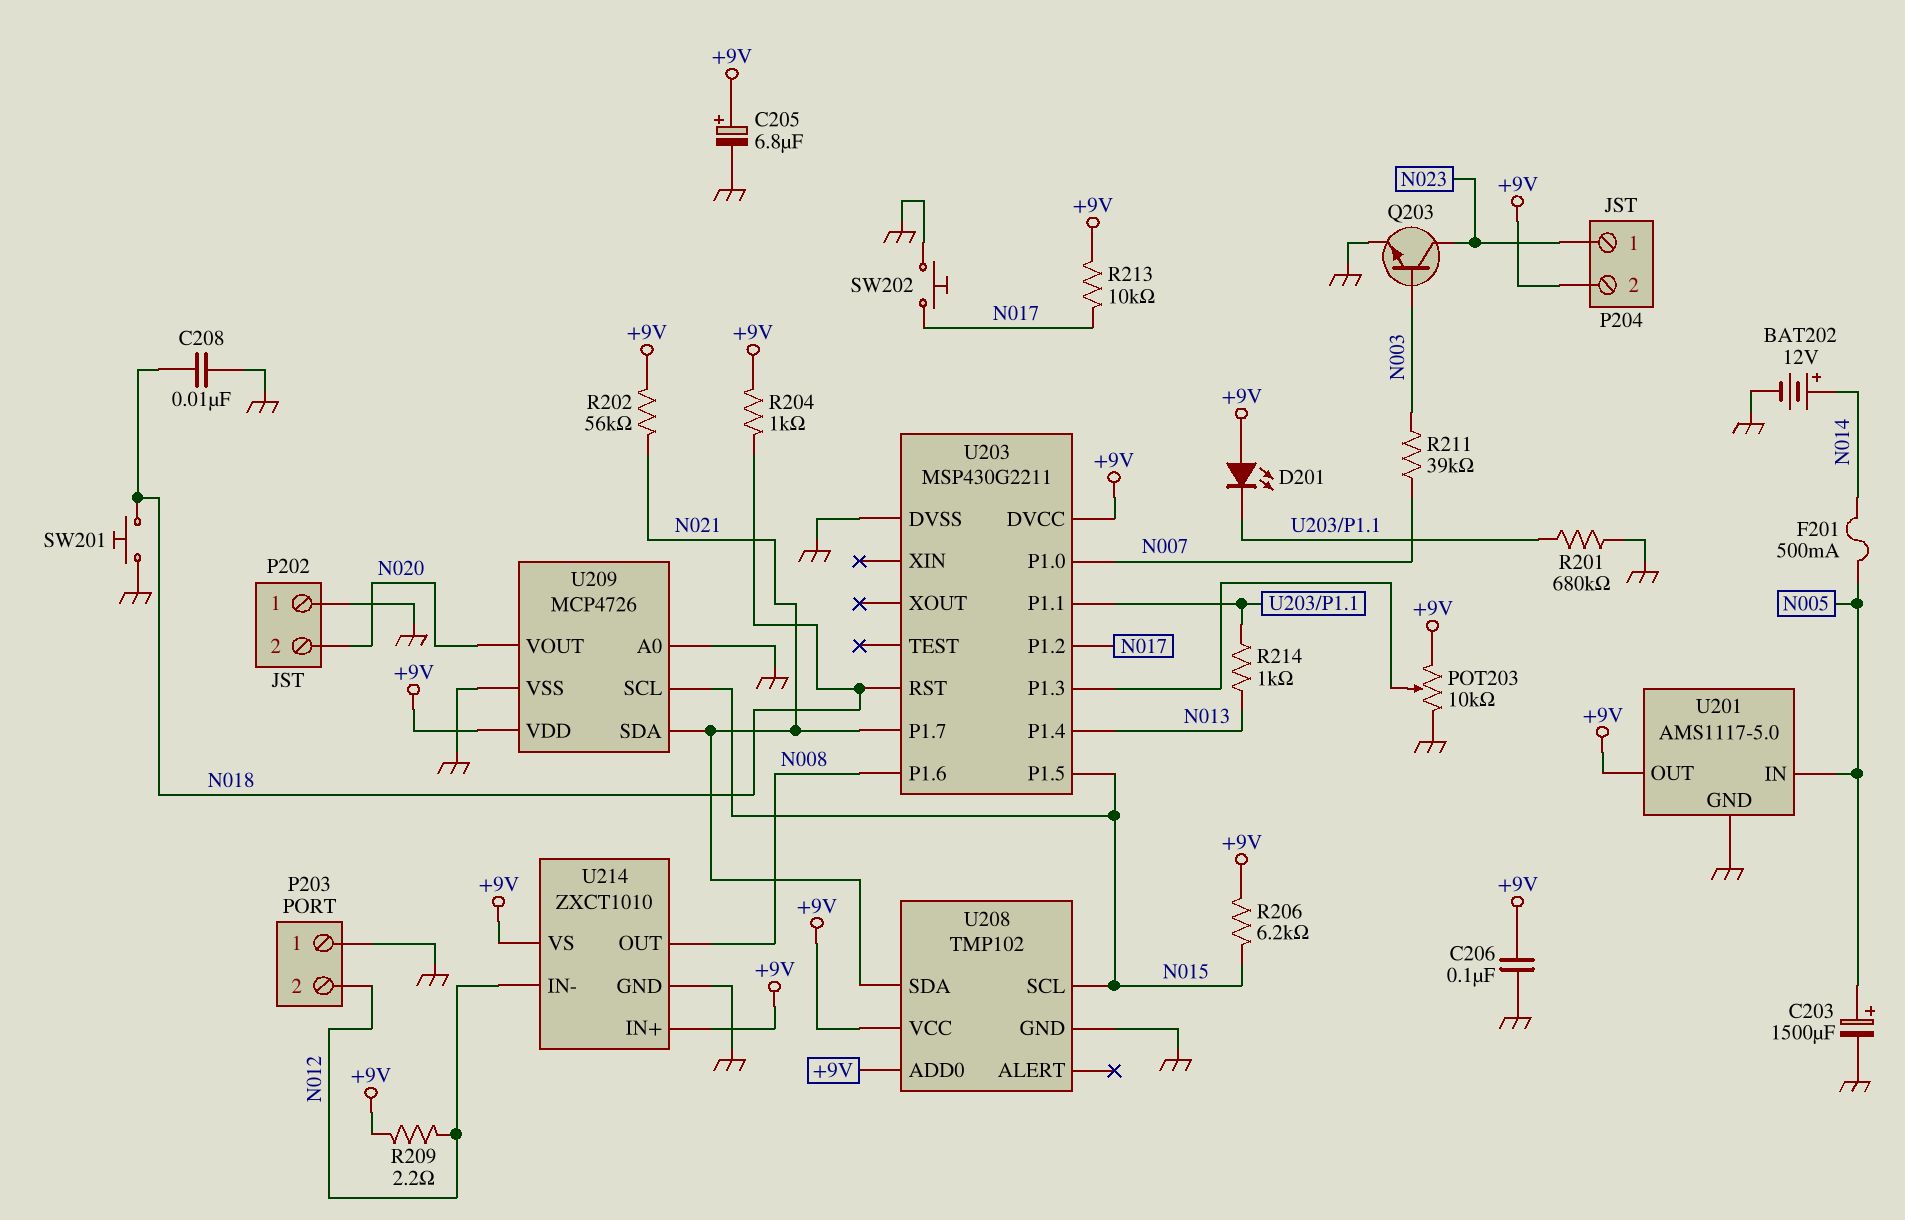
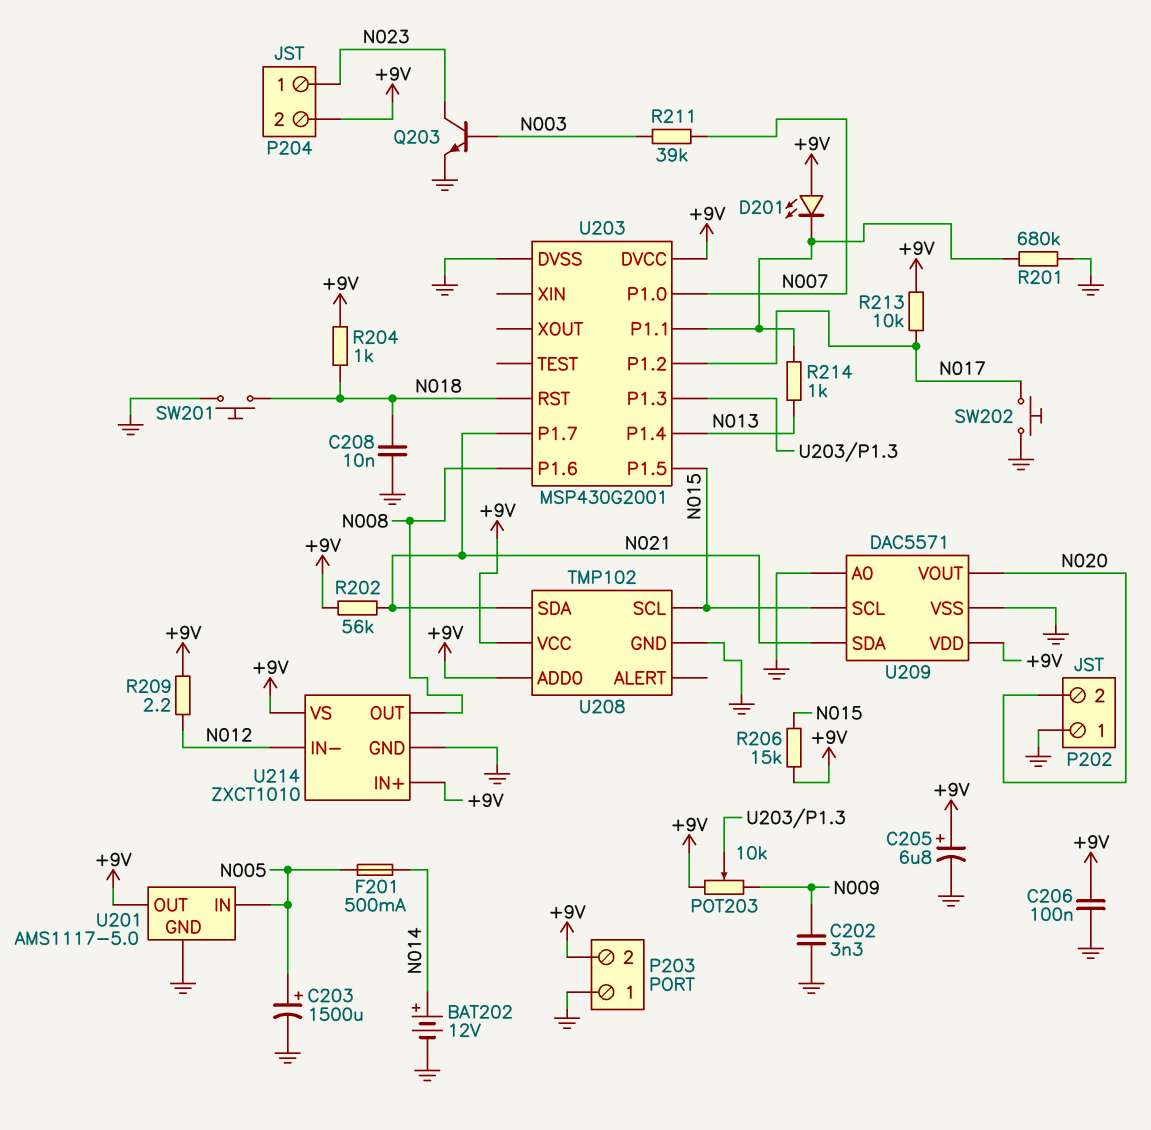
C202: none -> 3.3nF (GND, N009)
P203 pin 2: N012 -> +9V
POT203: 10k (+9V, GND, wiper U203/P1.3) -> 10k (+9V, N009, wiper U203/P1.3)
R206: 6.2k (+9V, N015) -> 15k (+9V, N015)
U203: MSP430G2211 -> MSP430G2001
U209: MCP4726 -> DAC5571

